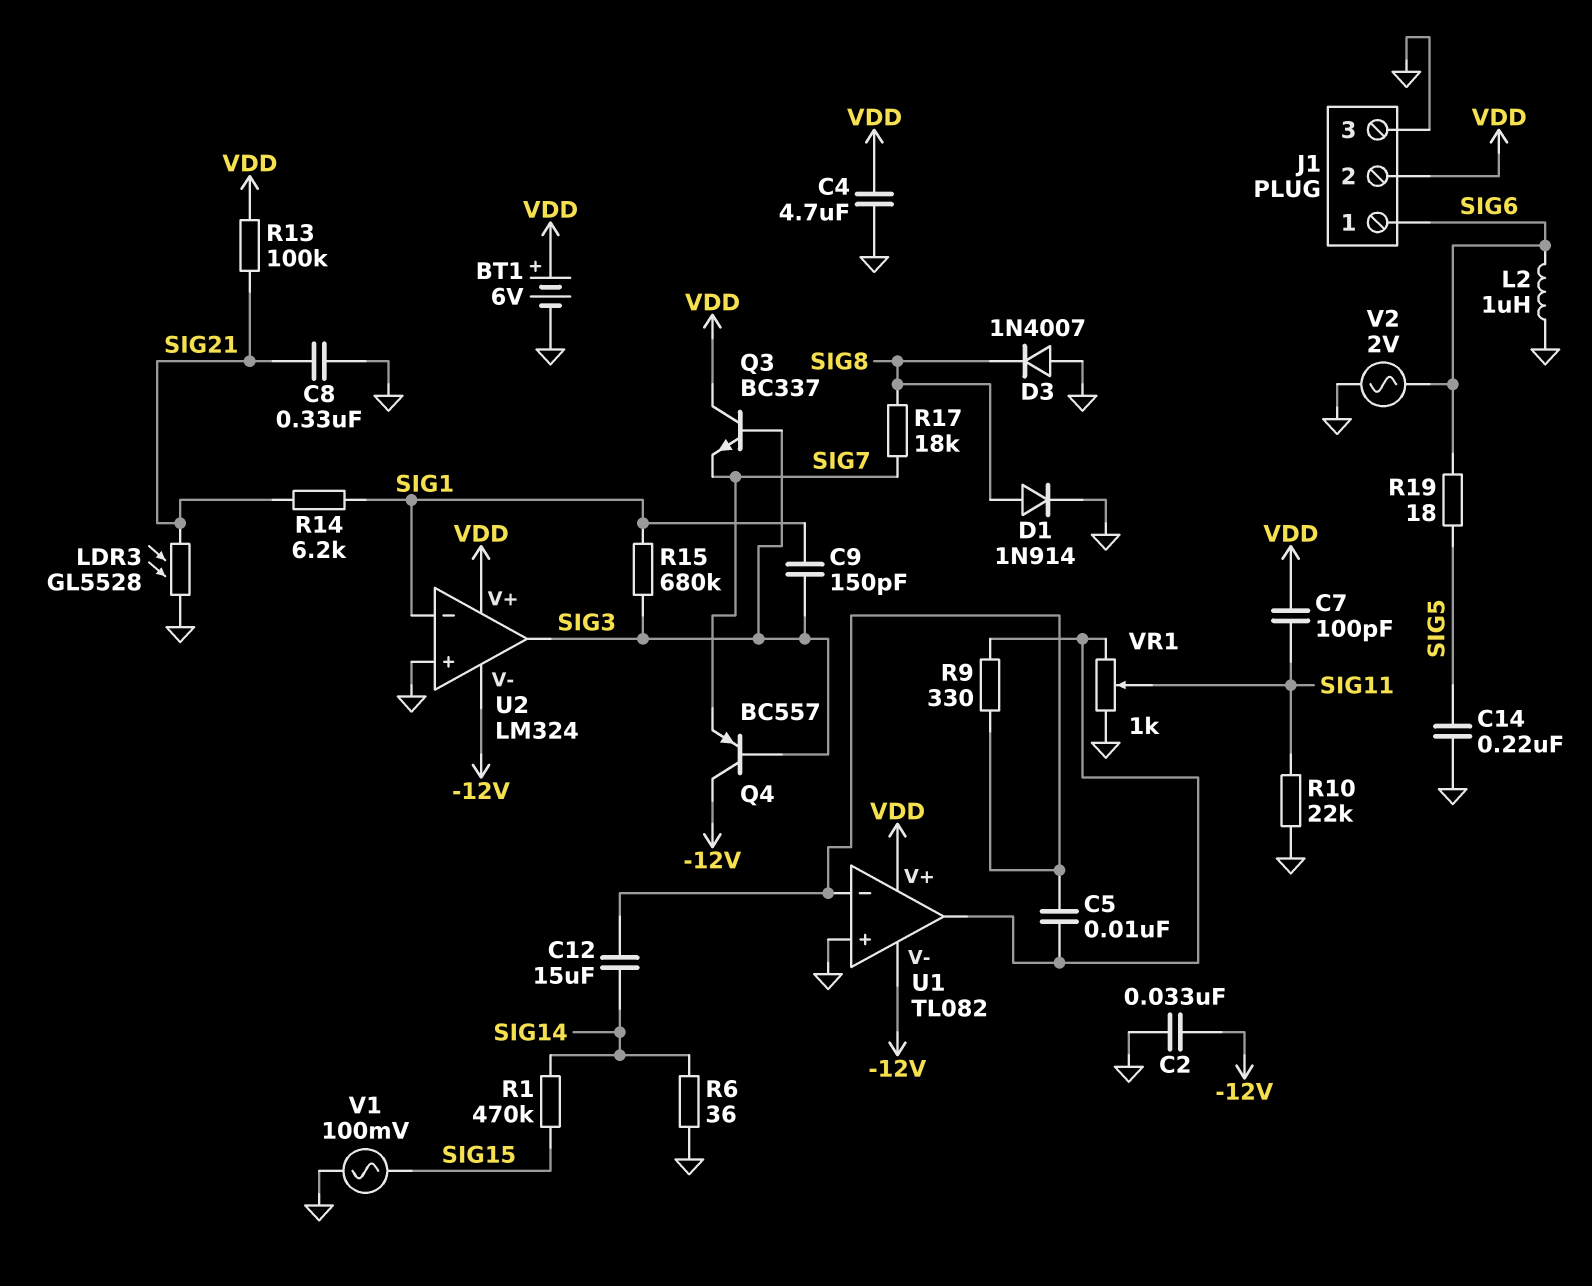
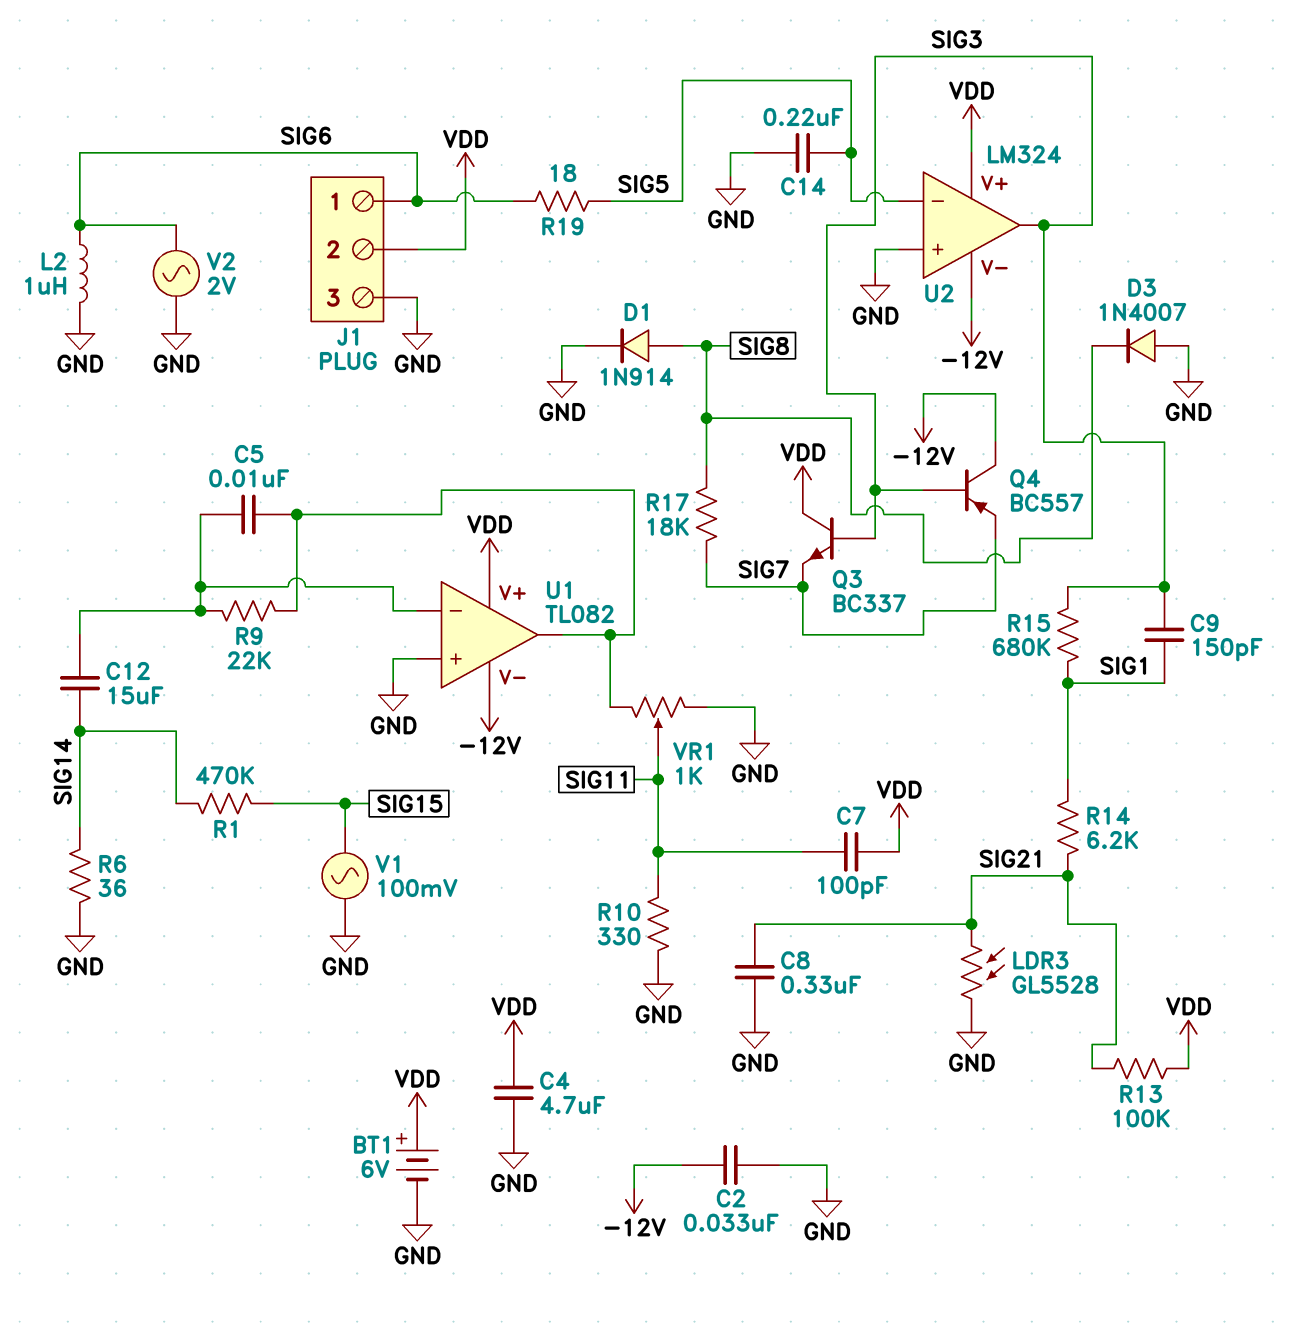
R9: 330 (U1/in-, U1/out) -> 22k (U1/in-, U1/out)
R10: 22k (GND, SIG11) -> 330 (GND, SIG11)
U2 pin in-: SIG1 -> SIG5

